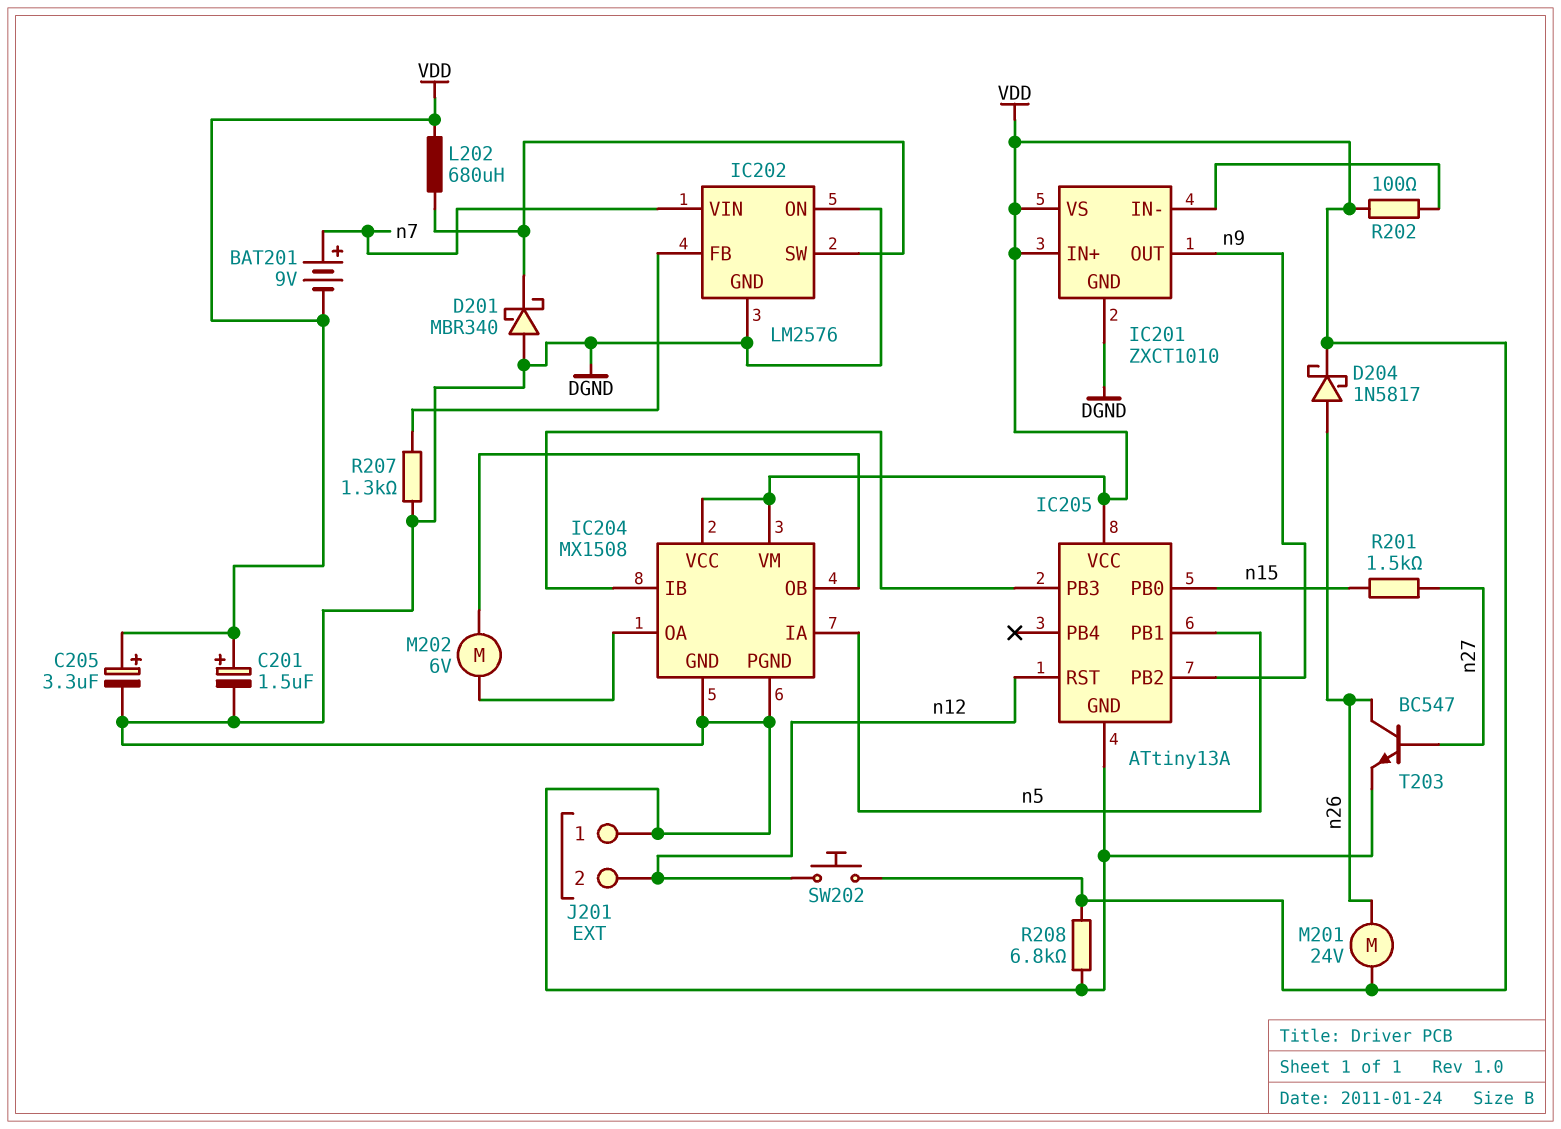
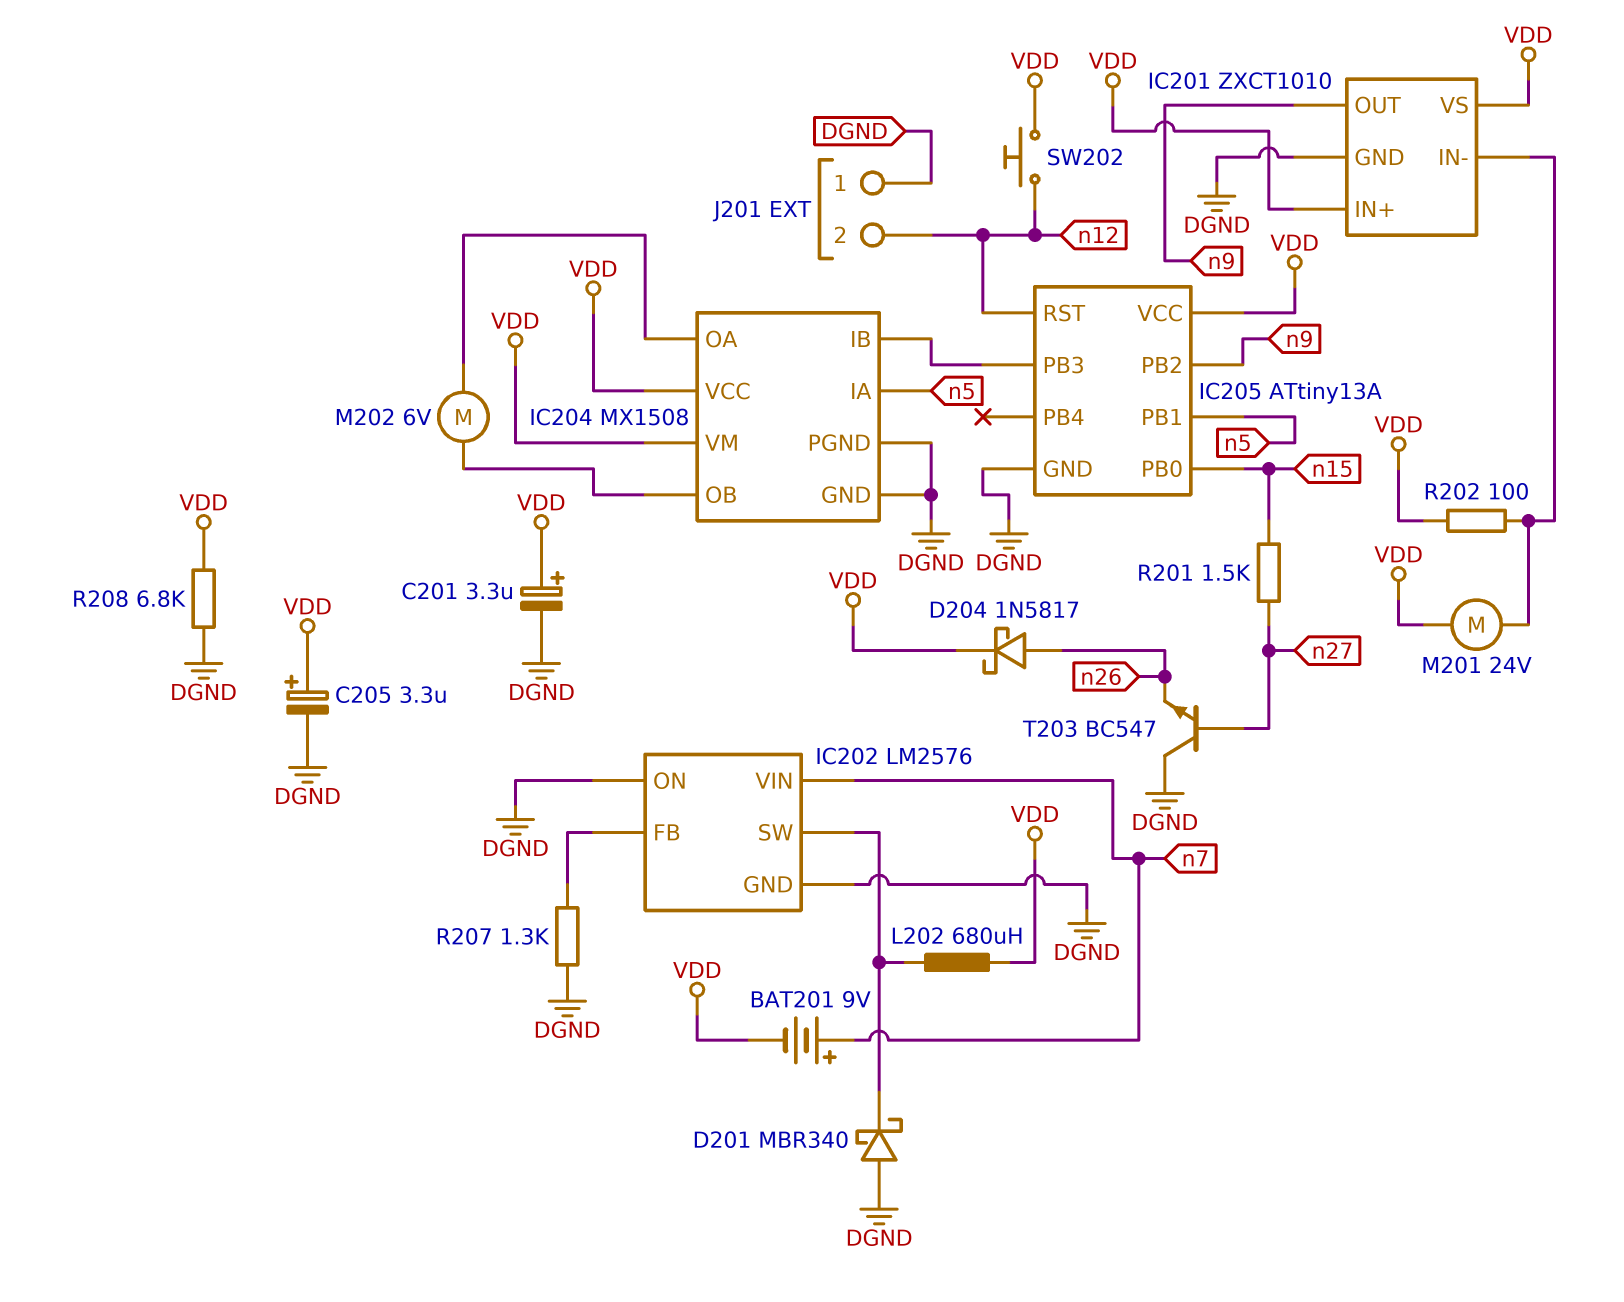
C201: 1.5uF (plus VDD, minus DGND) -> 3.3uF (plus VDD, minus DGND)
M201: motor 24V (VDD, n26) -> motor 24V (IC201/IN-, VDD)
T203: NPN BC547 (B n27, C n26, E DGND) -> NPN BC547 (B n27, C DGND, E n26)

